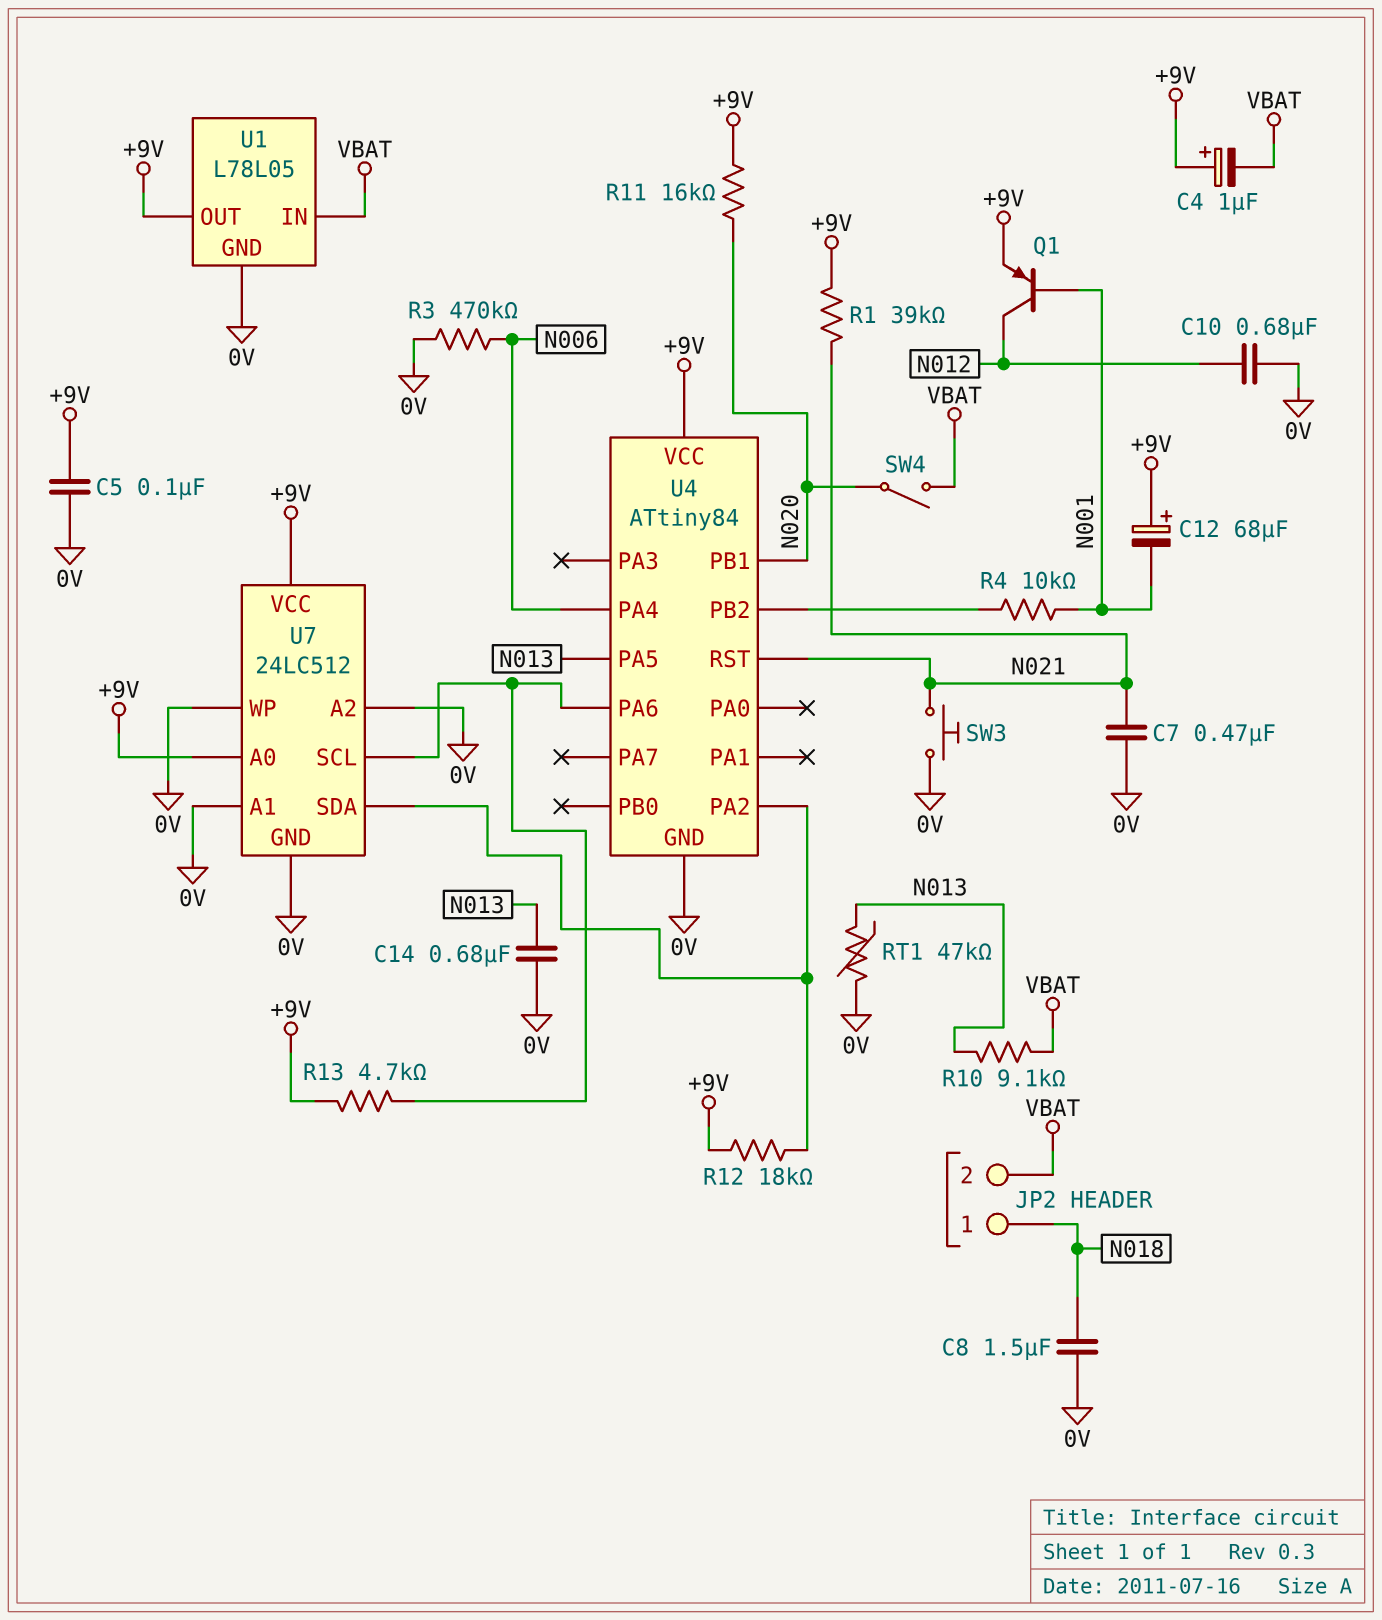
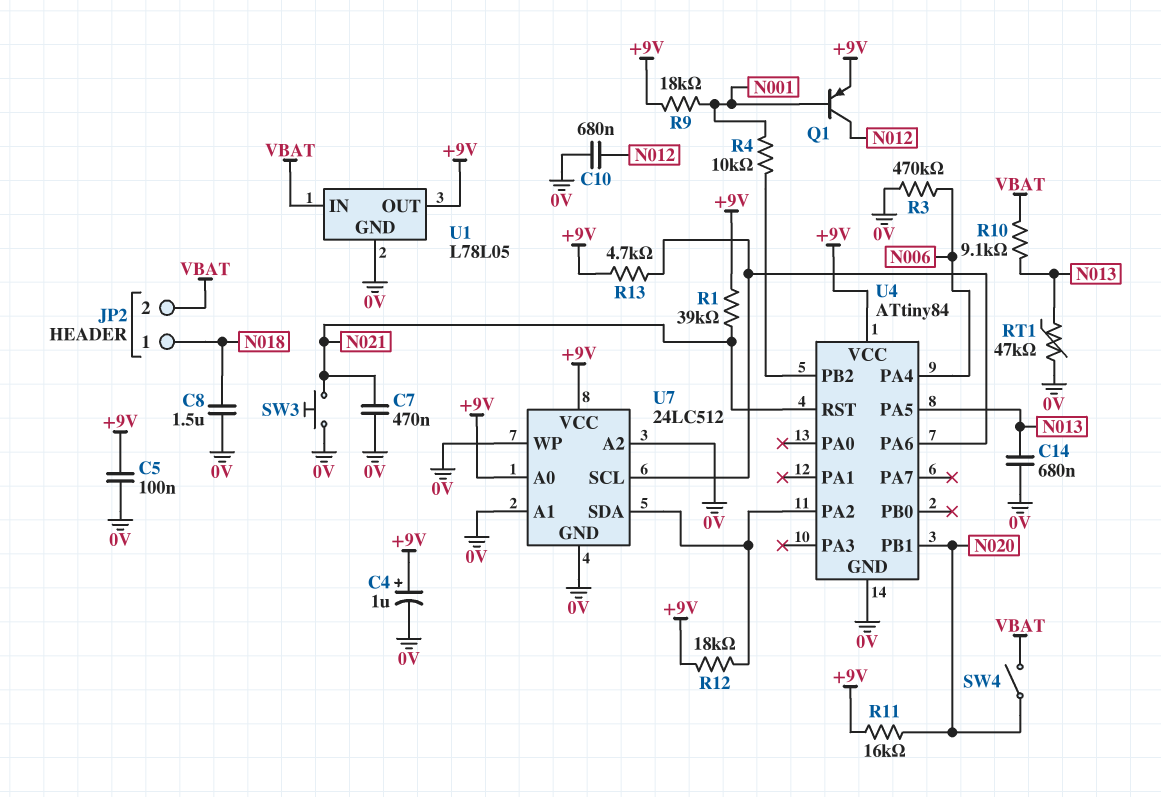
C4: 1uF (plus +9V, minus VBAT) -> 1uF (plus +9V, minus 0V)
C12: 68uF (plus +9V, minus N001) -> none
R9: none -> 18k (+9V, N001)

